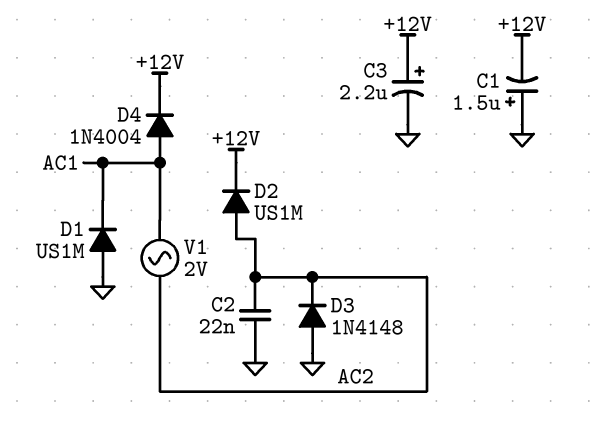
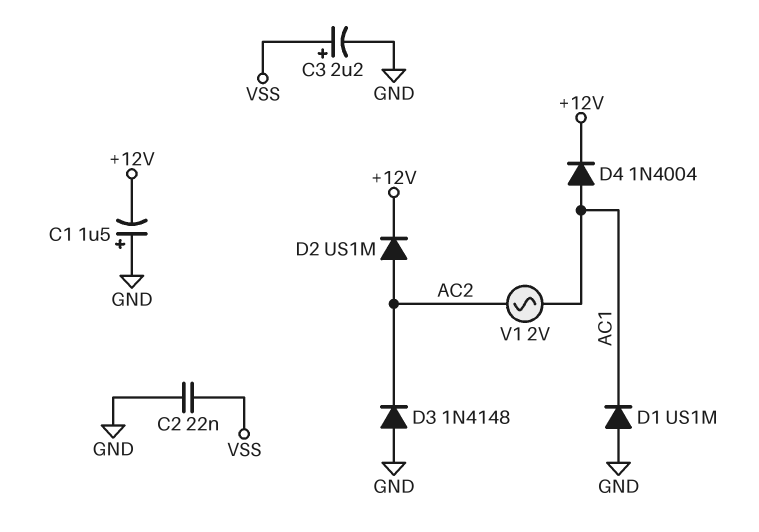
C2: 22nF (AC2, GND) -> 22nF (GND, VSS)
C3: 2.2uF (plus +12V, minus GND) -> 2.2uF (plus VSS, minus GND)

